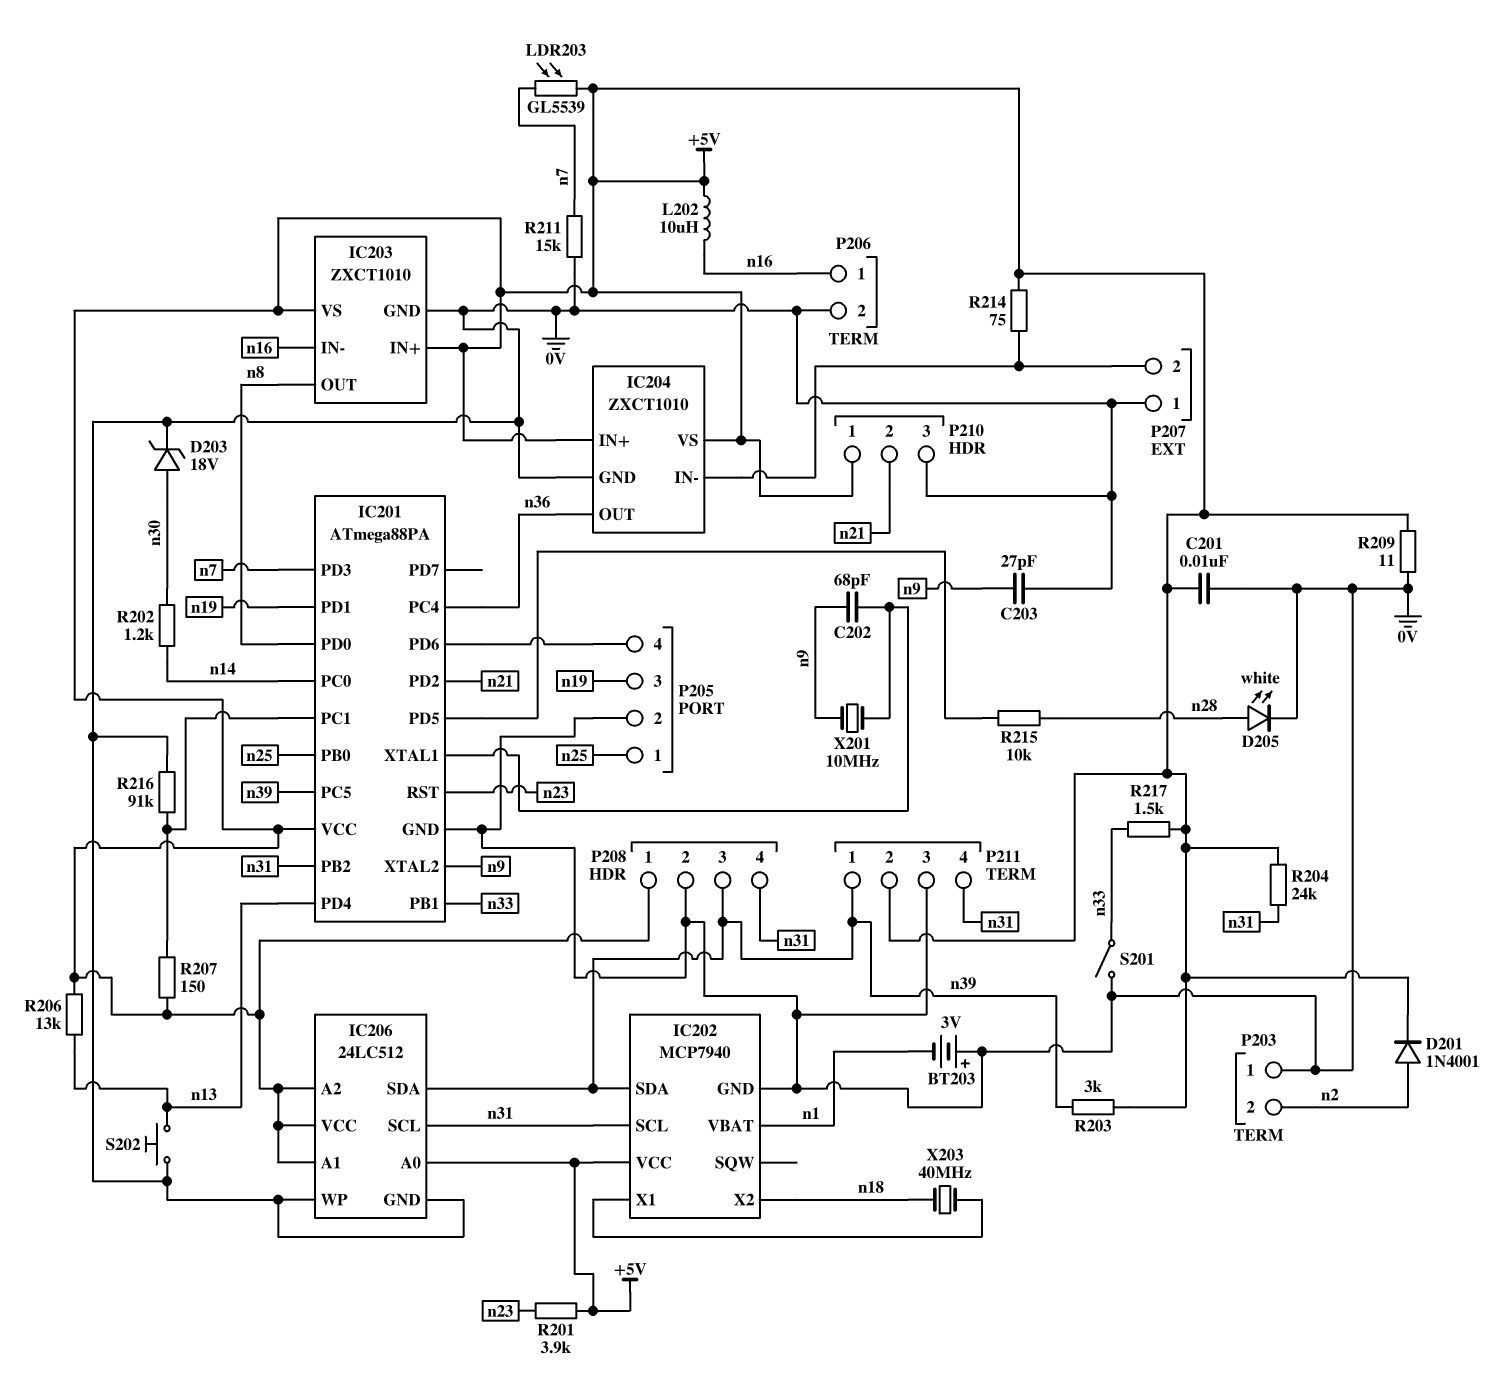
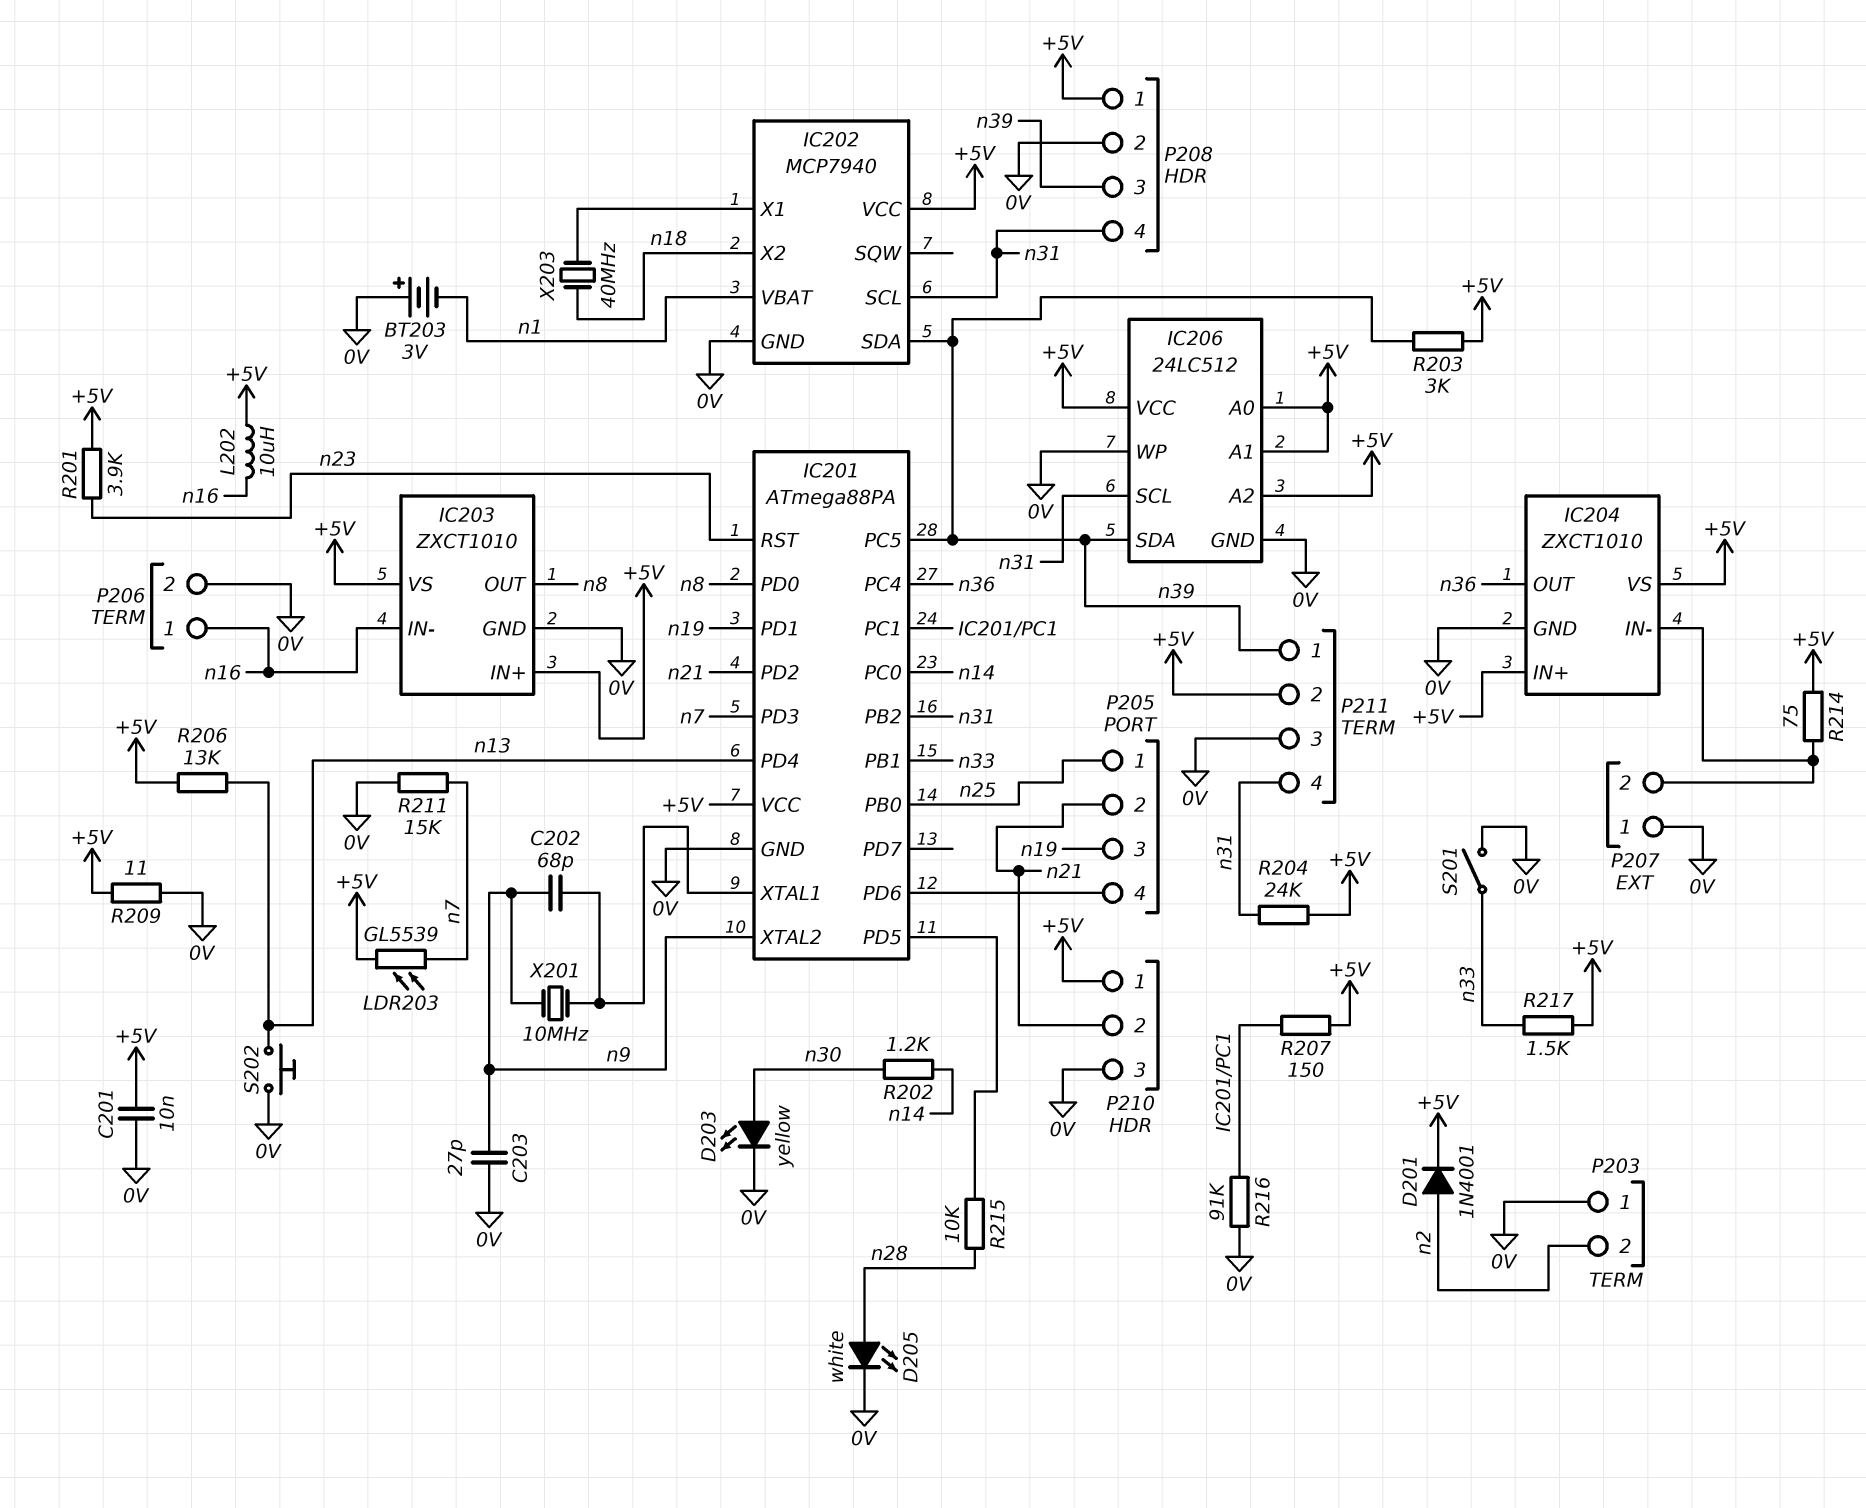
D203: zener 18V (A n30, K 0V) -> LED yellow (A n30, K 0V)
P205 pin 2: 0V -> n21

